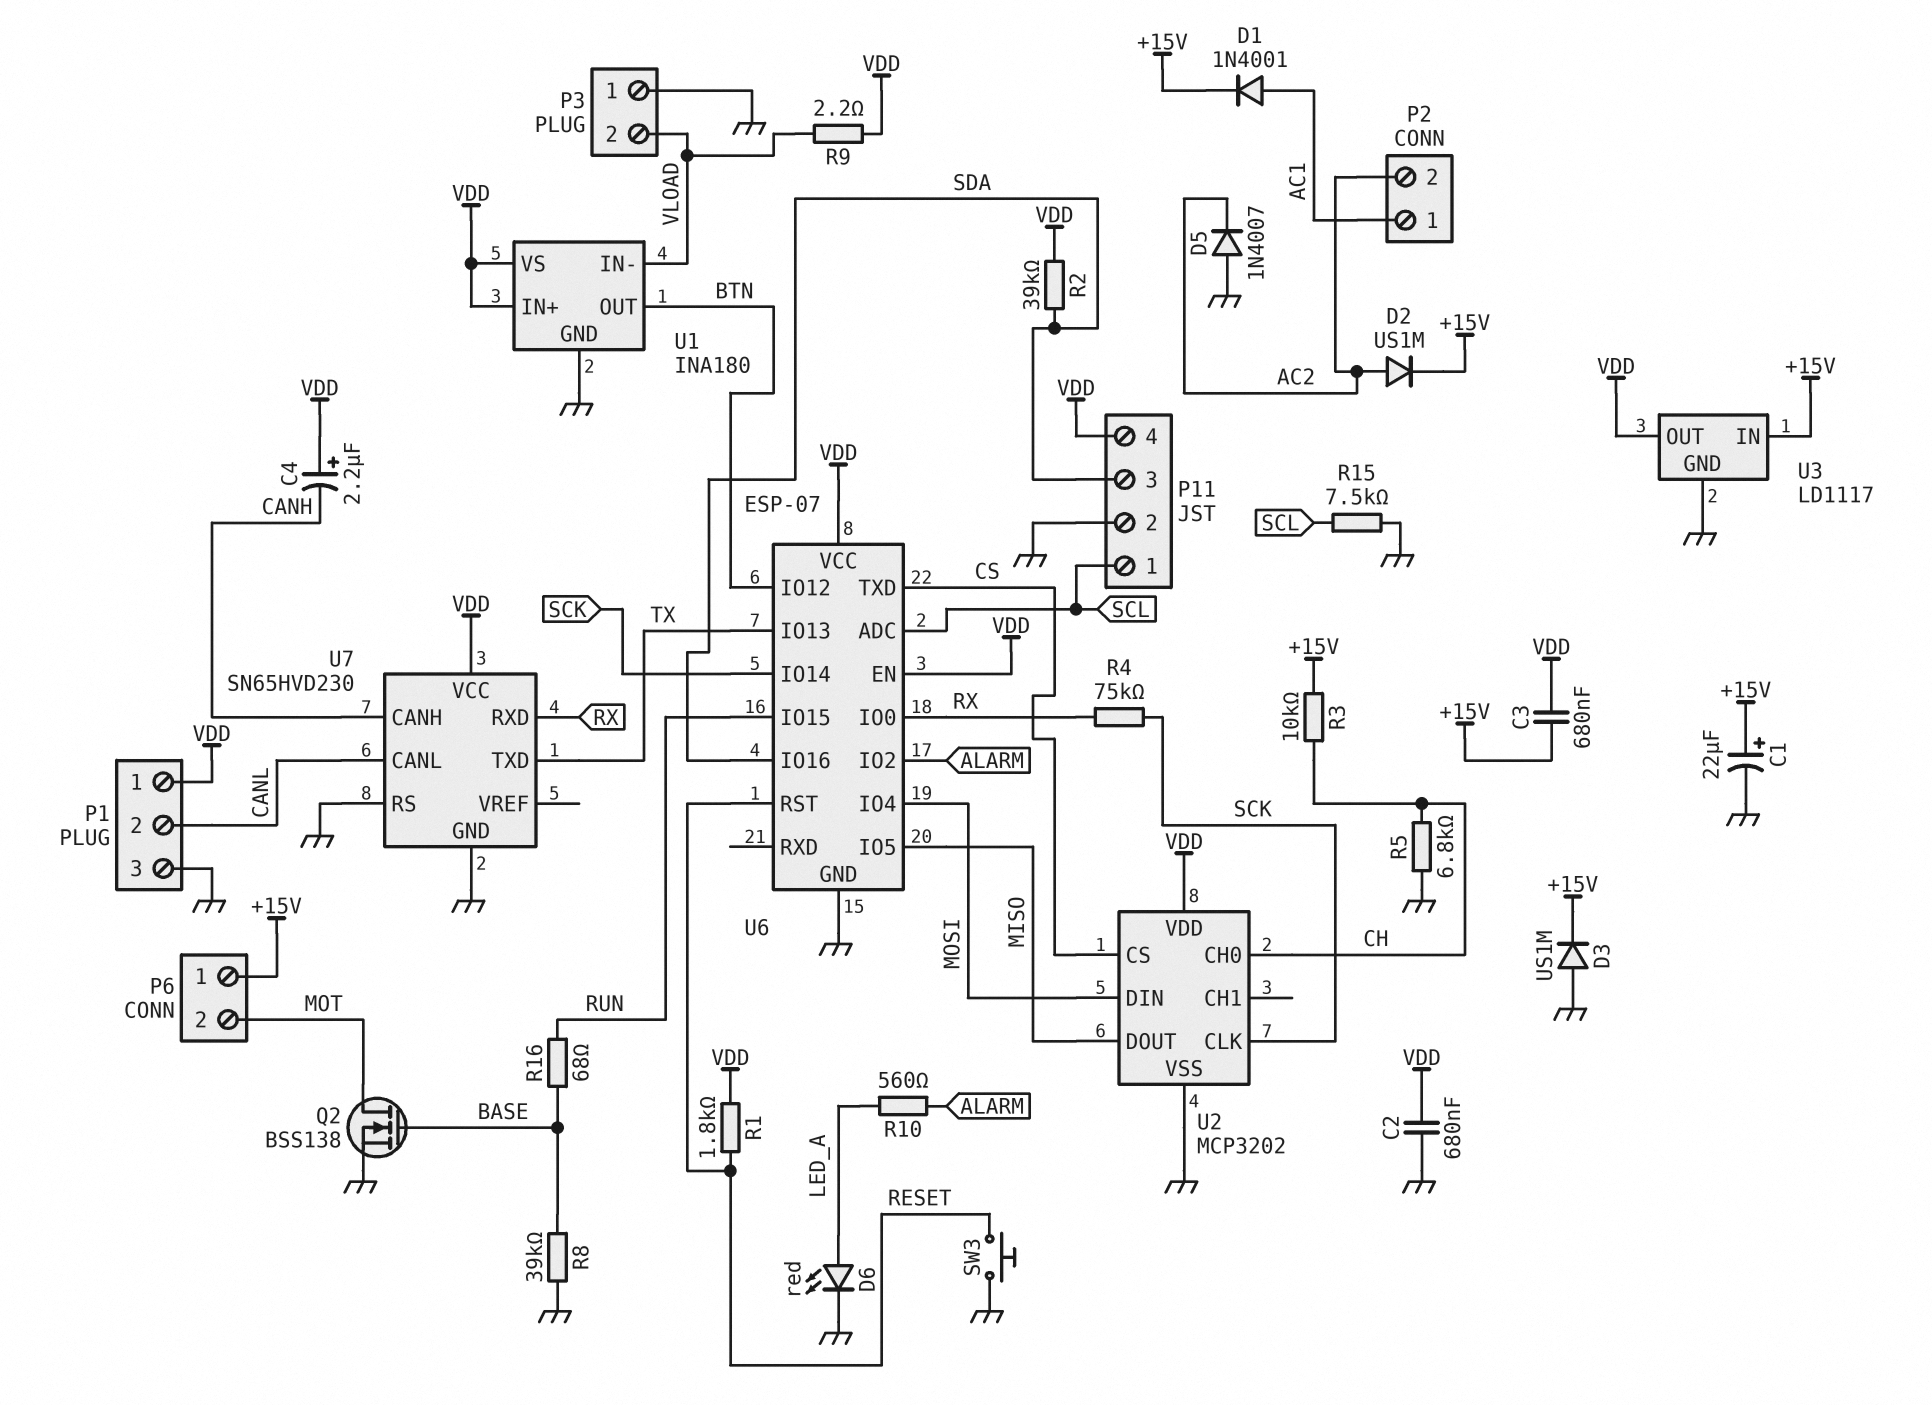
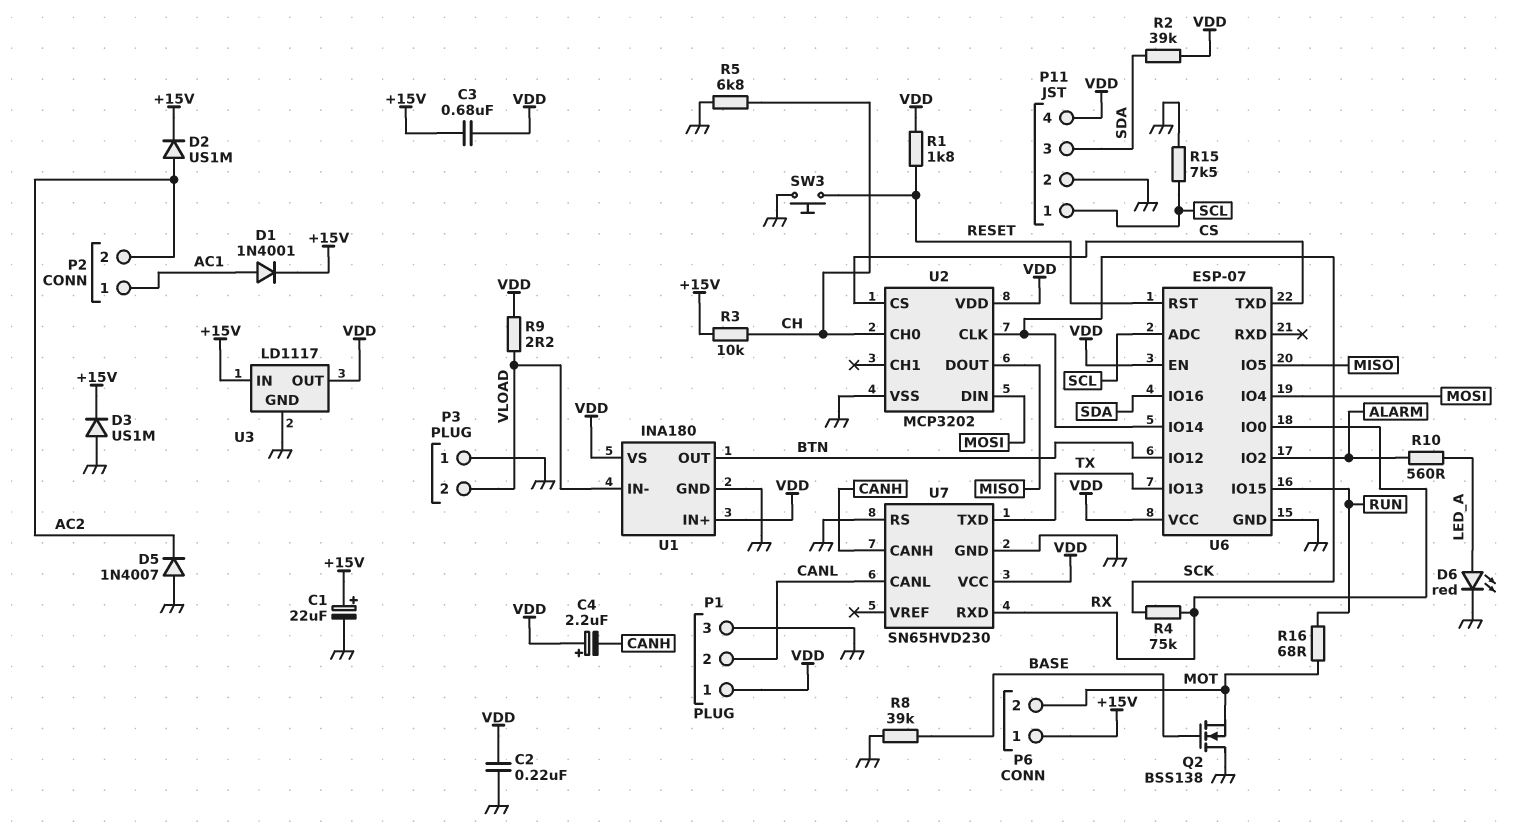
C2: 680nF (GND, VDD) -> 220nF (GND, VDD)
Q2: NMOS BSS138 (G BASE, D MOT, S GND) -> NMOS BSS138 (G BASE, D GND, S MOT)
R16: 68 (BASE, RUN) -> 68 (MOT, RUN)

